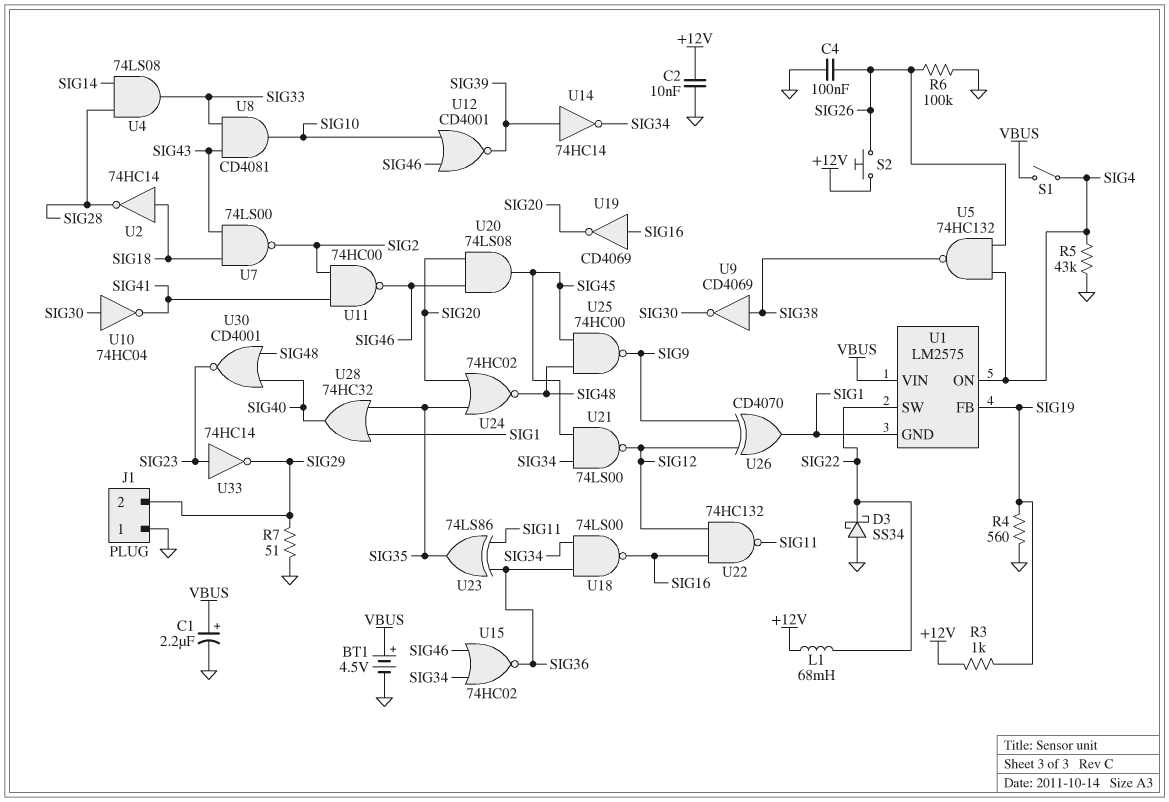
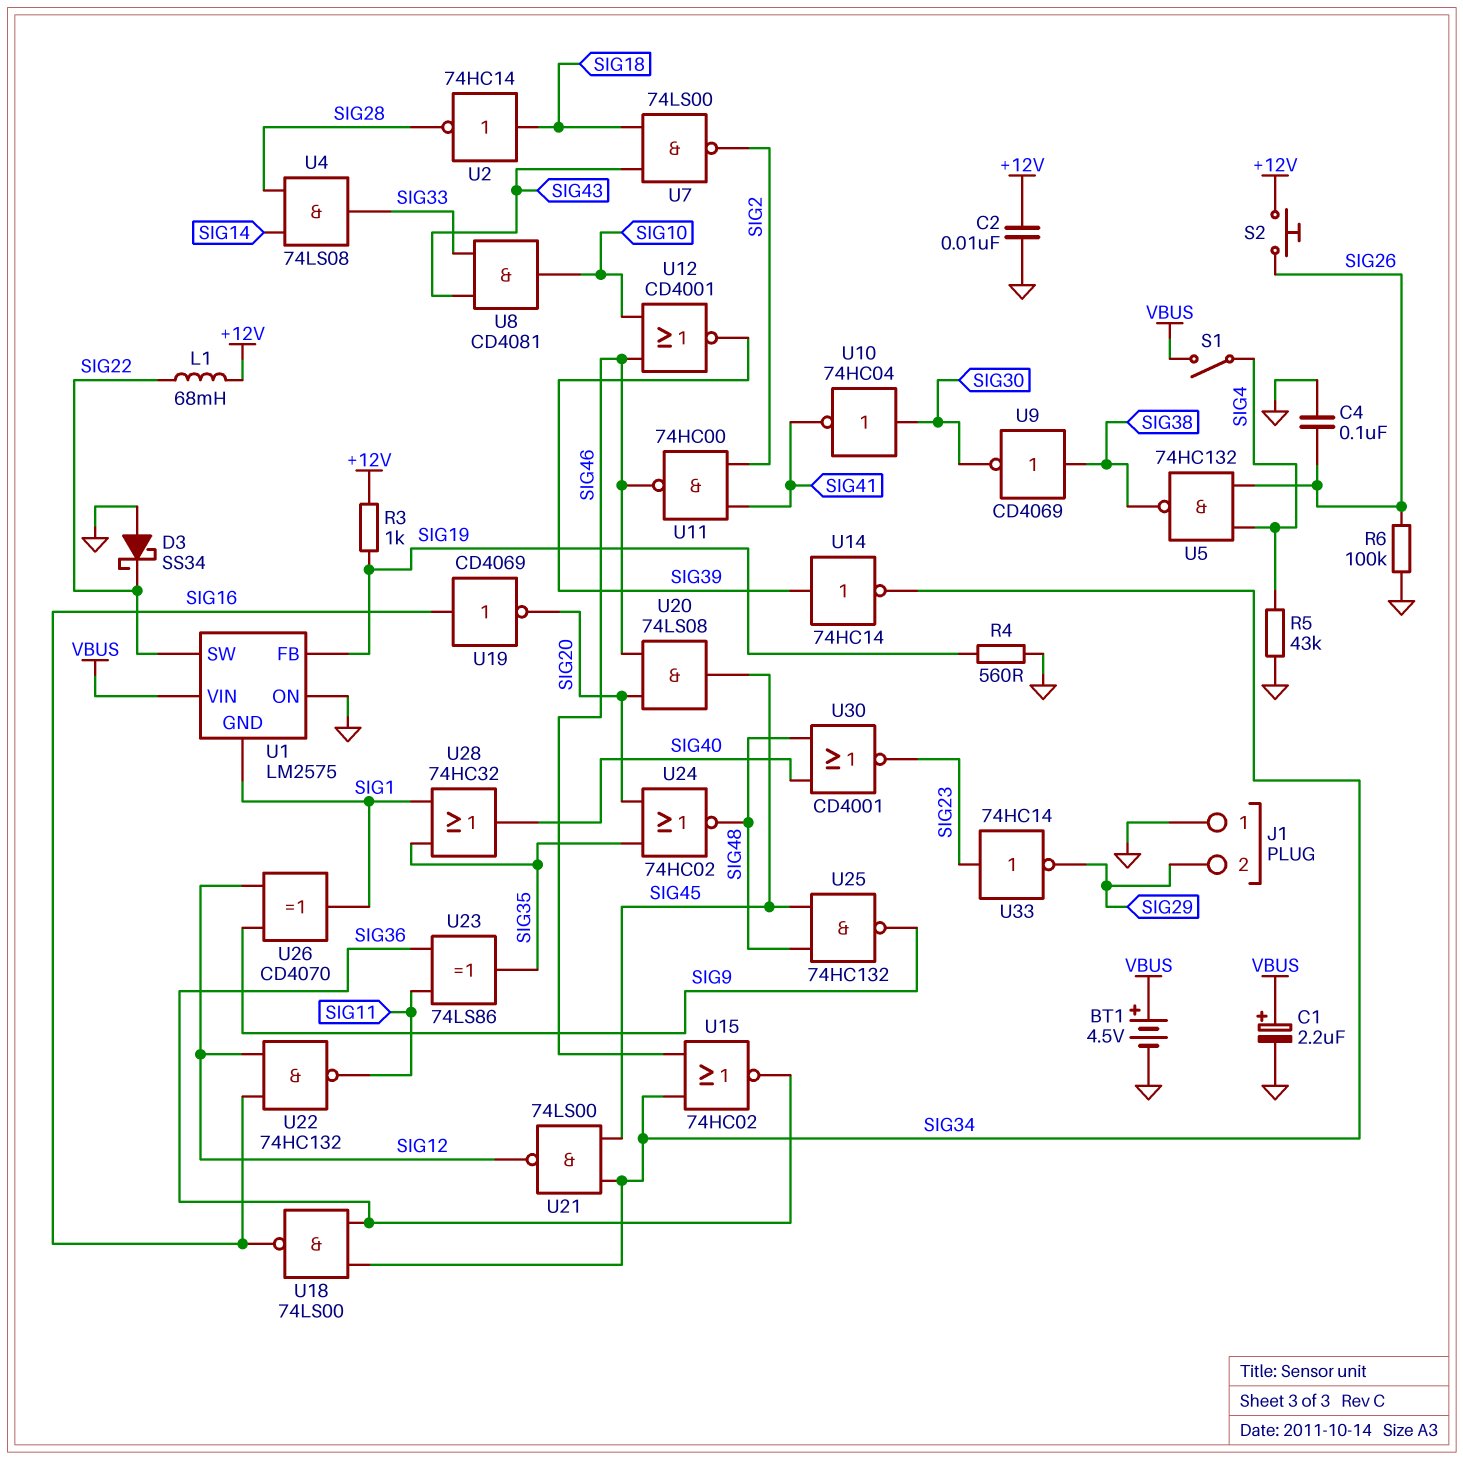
R7: 51 (GND, SIG29) -> none
U1 pin ON: SIG4 -> GND
U25: NAND 74HC00 (in SIG45, in SIG48, out SIG9) -> NAND 74HC132 (in SIG45, in SIG48, out SIG9)

